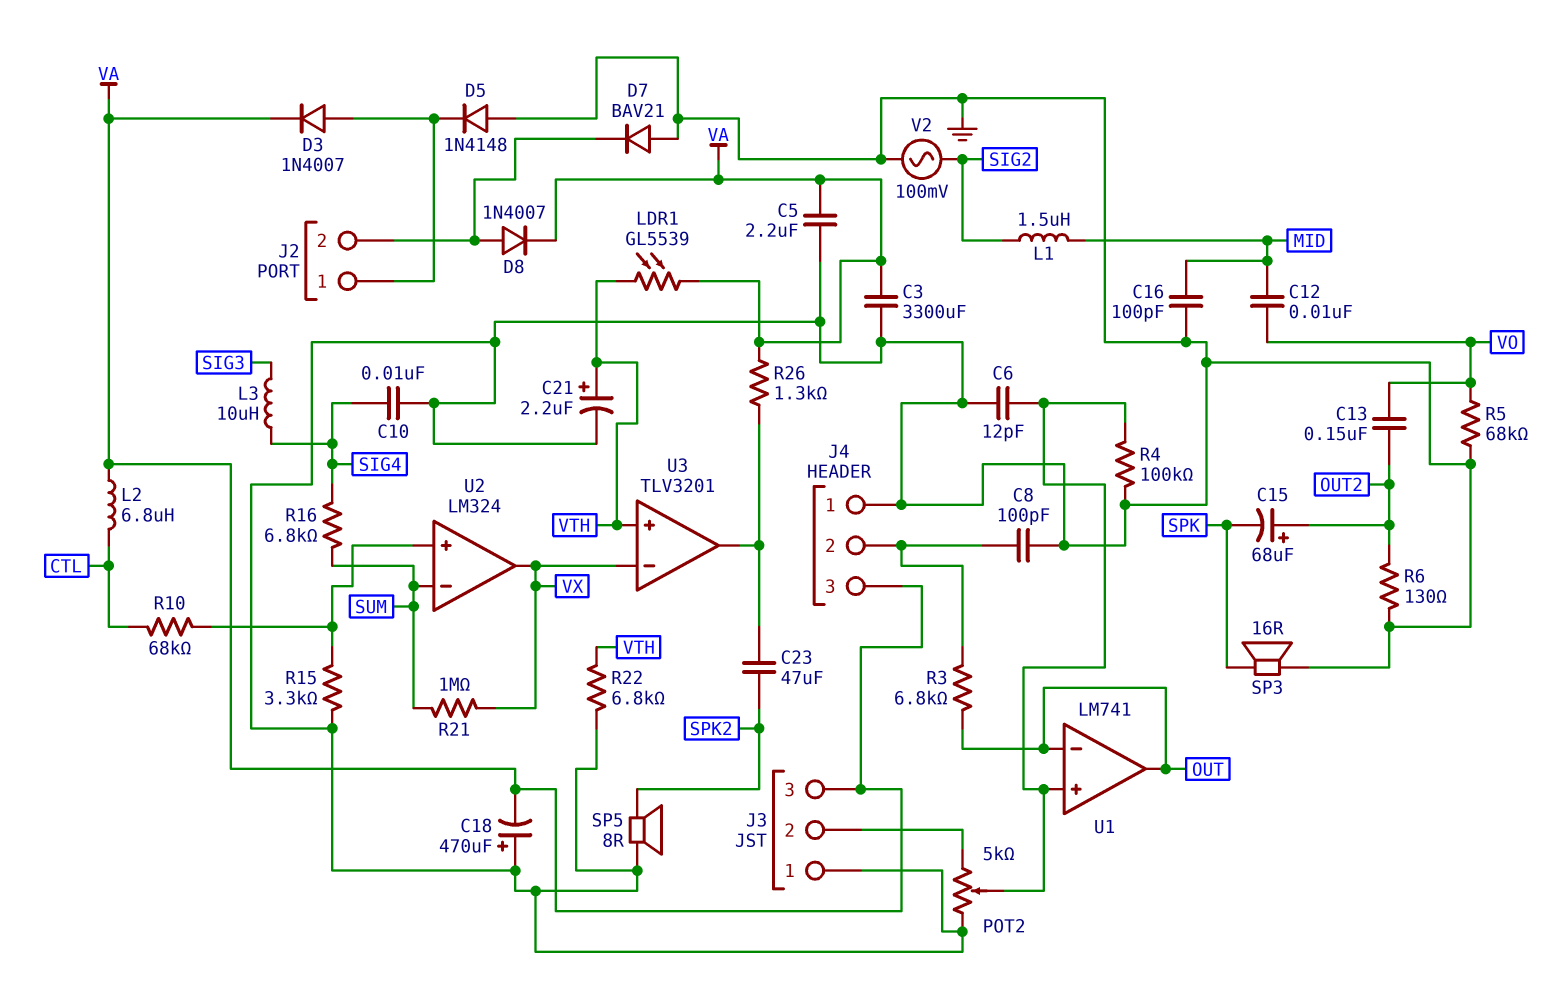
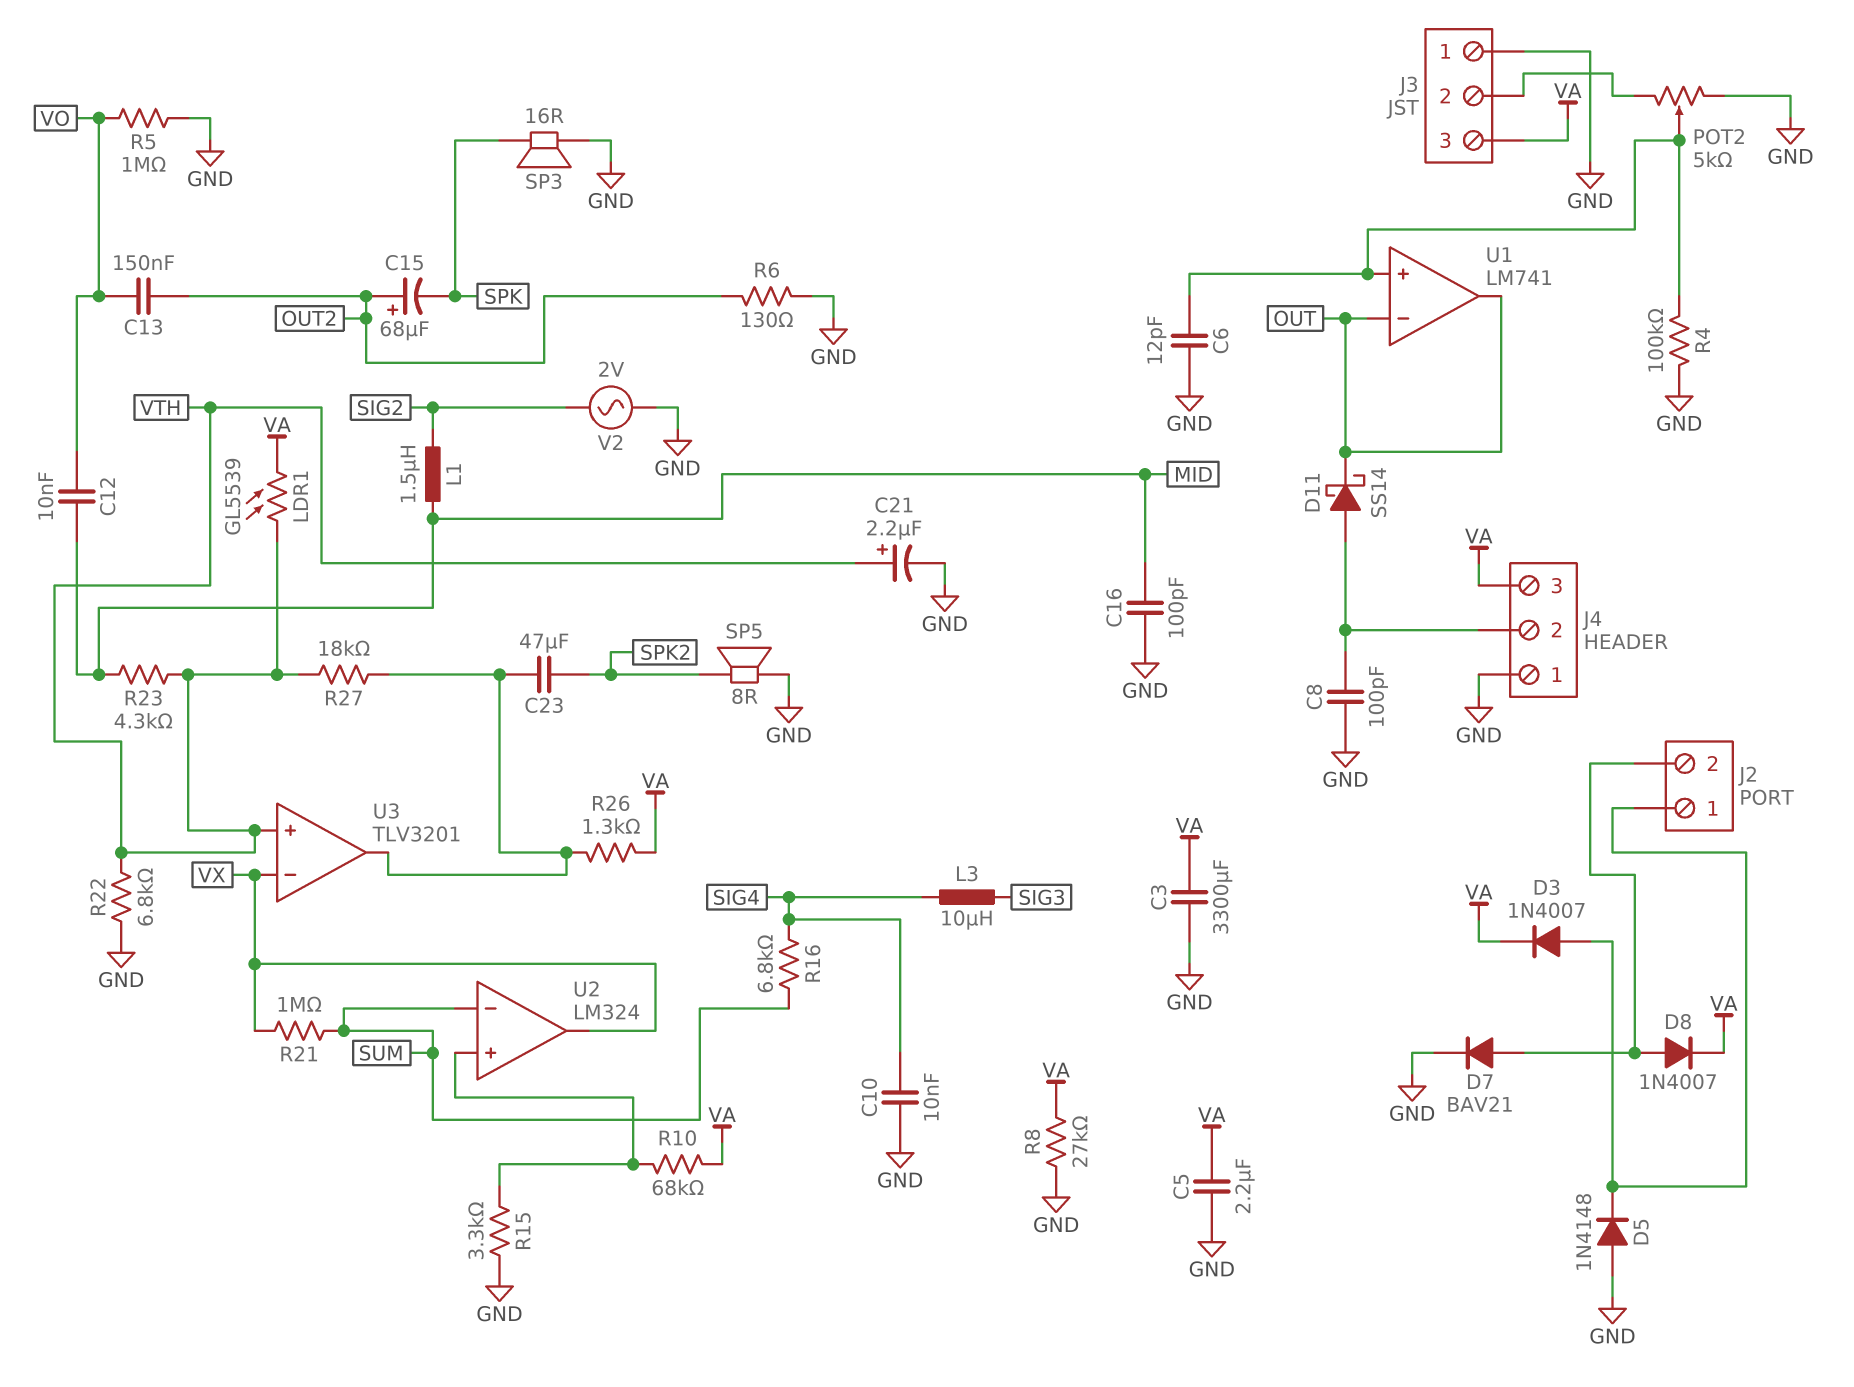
C18: 470uF (plus GND, minus VA) -> none
D7: diode BAV21 (A GND, K J2/2) -> diode BAV21 (A J2/2, K GND)
D11: none -> schottky SS14 (A J4/2, K OUT)
L2: 6.8uH (CTL, VA) -> none
R3: 6.8k (J4/2, OUT) -> none
R5: 68k (GND, VO) -> 1M (GND, VO)
R8: none -> 27k (GND, VA)
R10: 68k (CTL, U2/in+) -> 68k (U2/in+, VA)
R23: none -> 4.3k (MID, VTH)
R27: none -> 18k (U3/out, VTH)
V2: AC 100mV (GND, SIG2) -> AC 2V (GND, SIG2)

